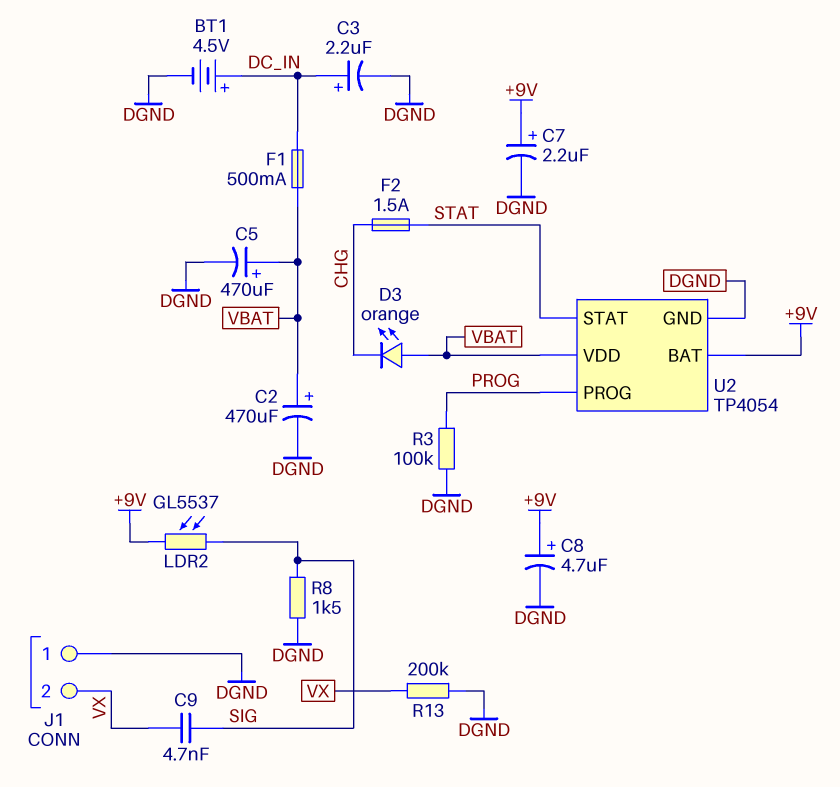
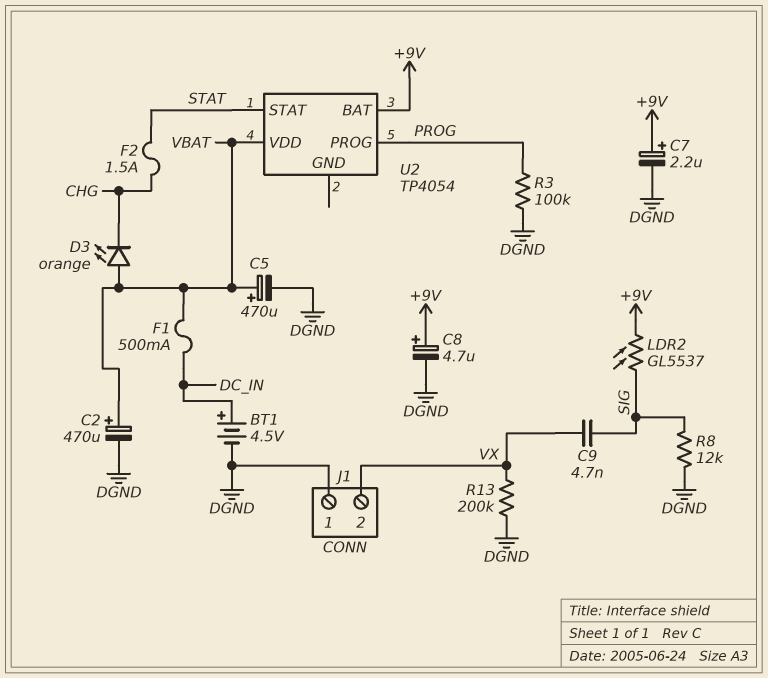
C3: 2.2uF (plus DC_IN, minus DGND) -> none
R8: 1.5k (DGND, SIG) -> 12k (DGND, SIG)
U2 pin GND: DGND -> none

